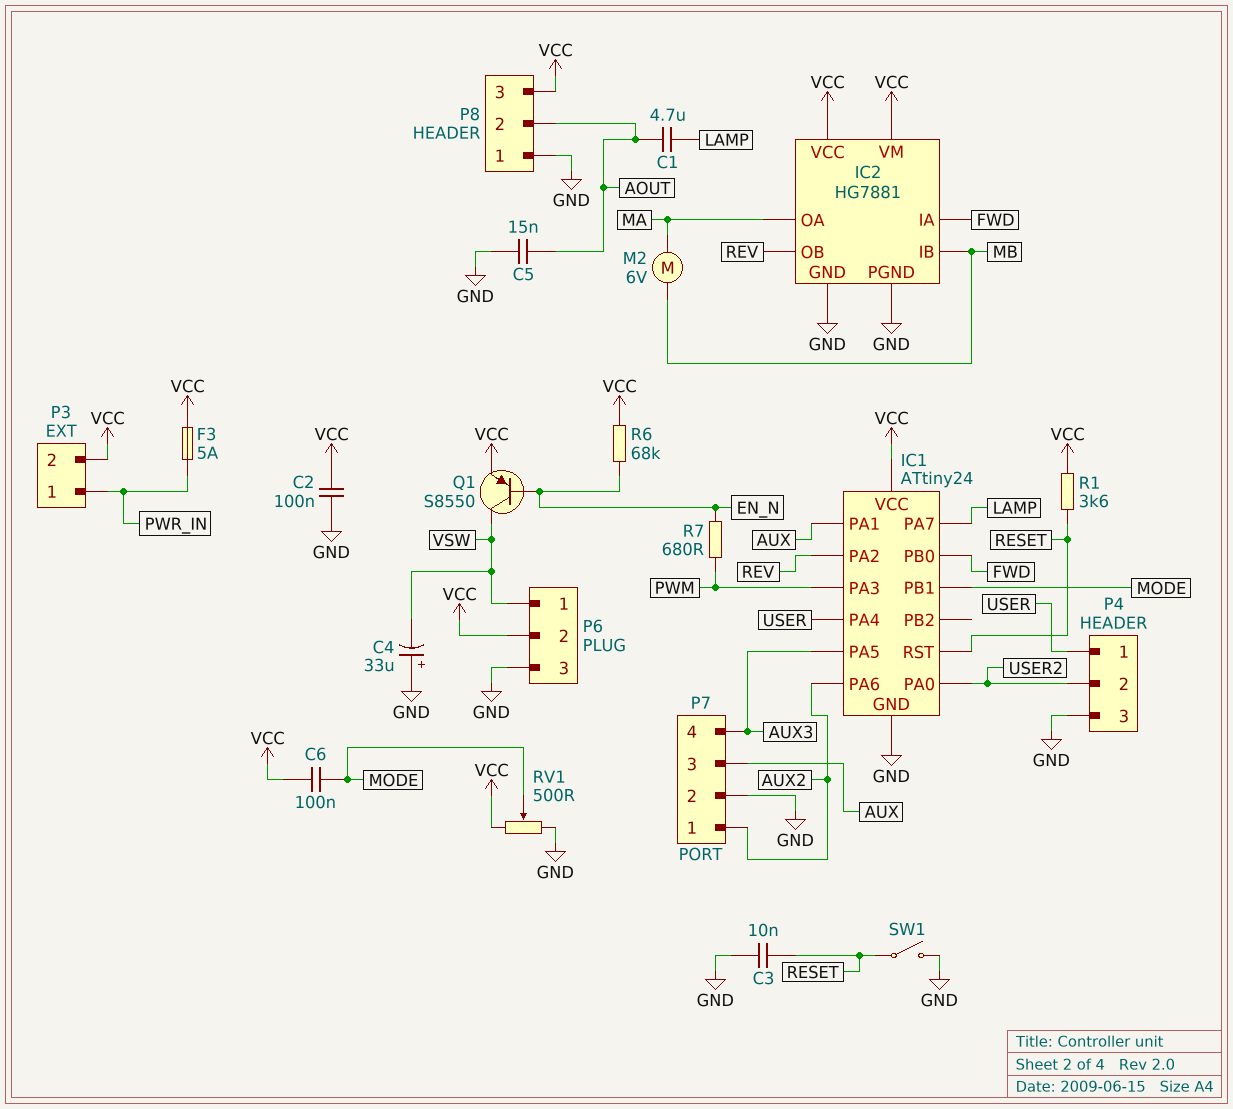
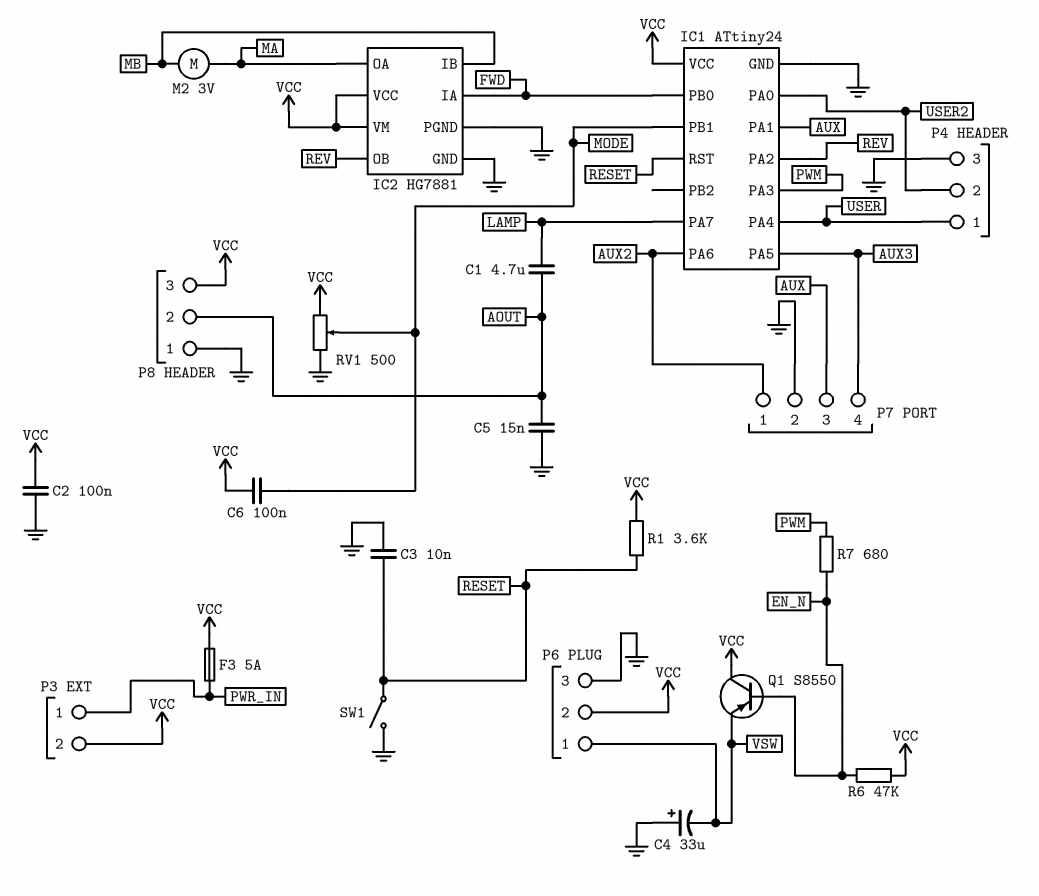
M2: motor 6V (MA, MB) -> motor 3V (MA, MB)
Q1: PNP S8550 (B EN_N, C VSW, E VCC) -> PNP S8550 (B EN_N, C VCC, E VSW)
R6: 68k (EN_N, VCC) -> 47k (EN_N, VCC)

